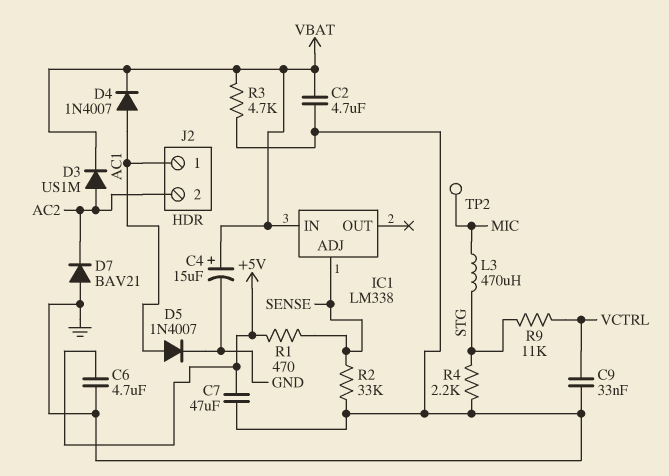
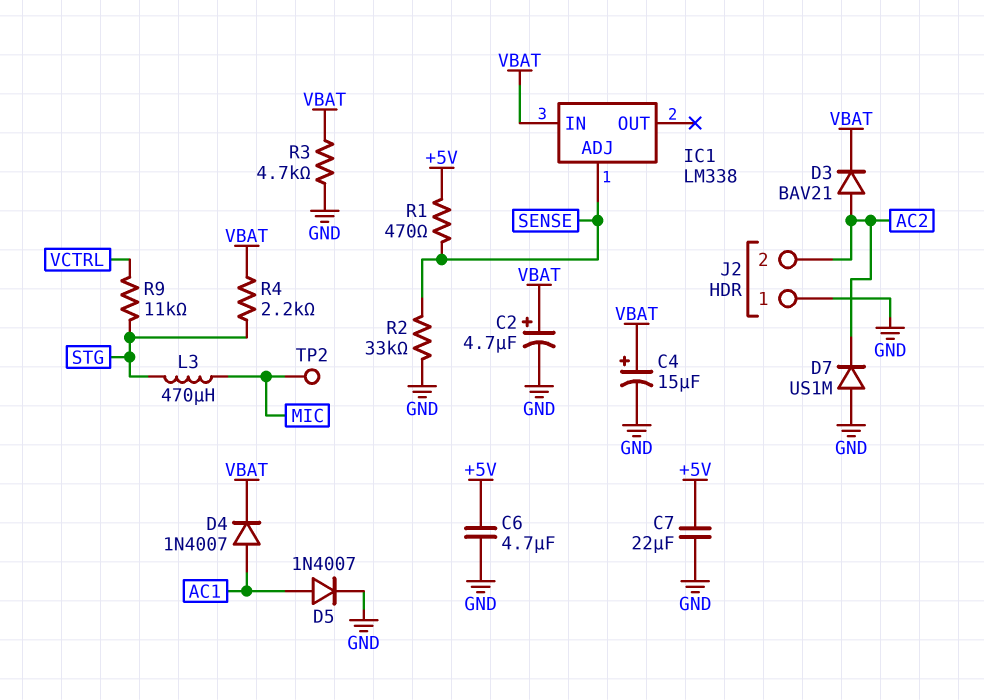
C2: 4.7uF (GND, VBAT) -> 4.7uF (plus VBAT, minus GND)
C7: 47uF (+5V, GND) -> 22uF (+5V, GND)
C9: 33nF (GND, VCTRL) -> none
D3: diode US1M (A AC2, K VBAT) -> diode BAV21 (A AC2, K VBAT)
D7: diode BAV21 (A GND, K AC2) -> diode US1M (A GND, K AC2)
J2 pin 1: AC1 -> GND
R4: 2.2k (GND, STG) -> 2.2k (STG, VBAT)

